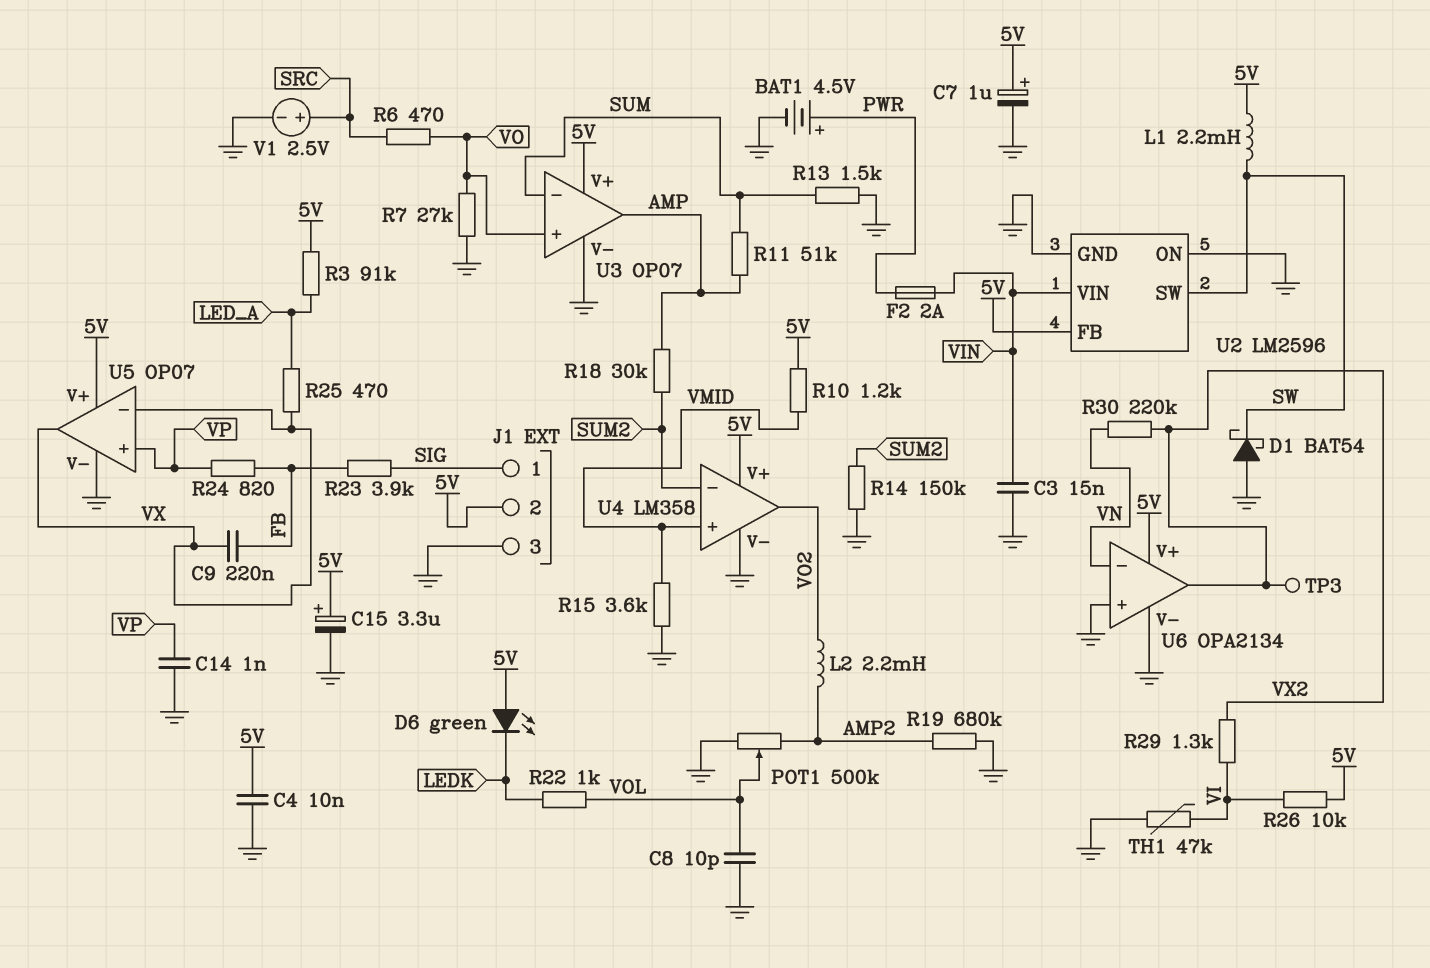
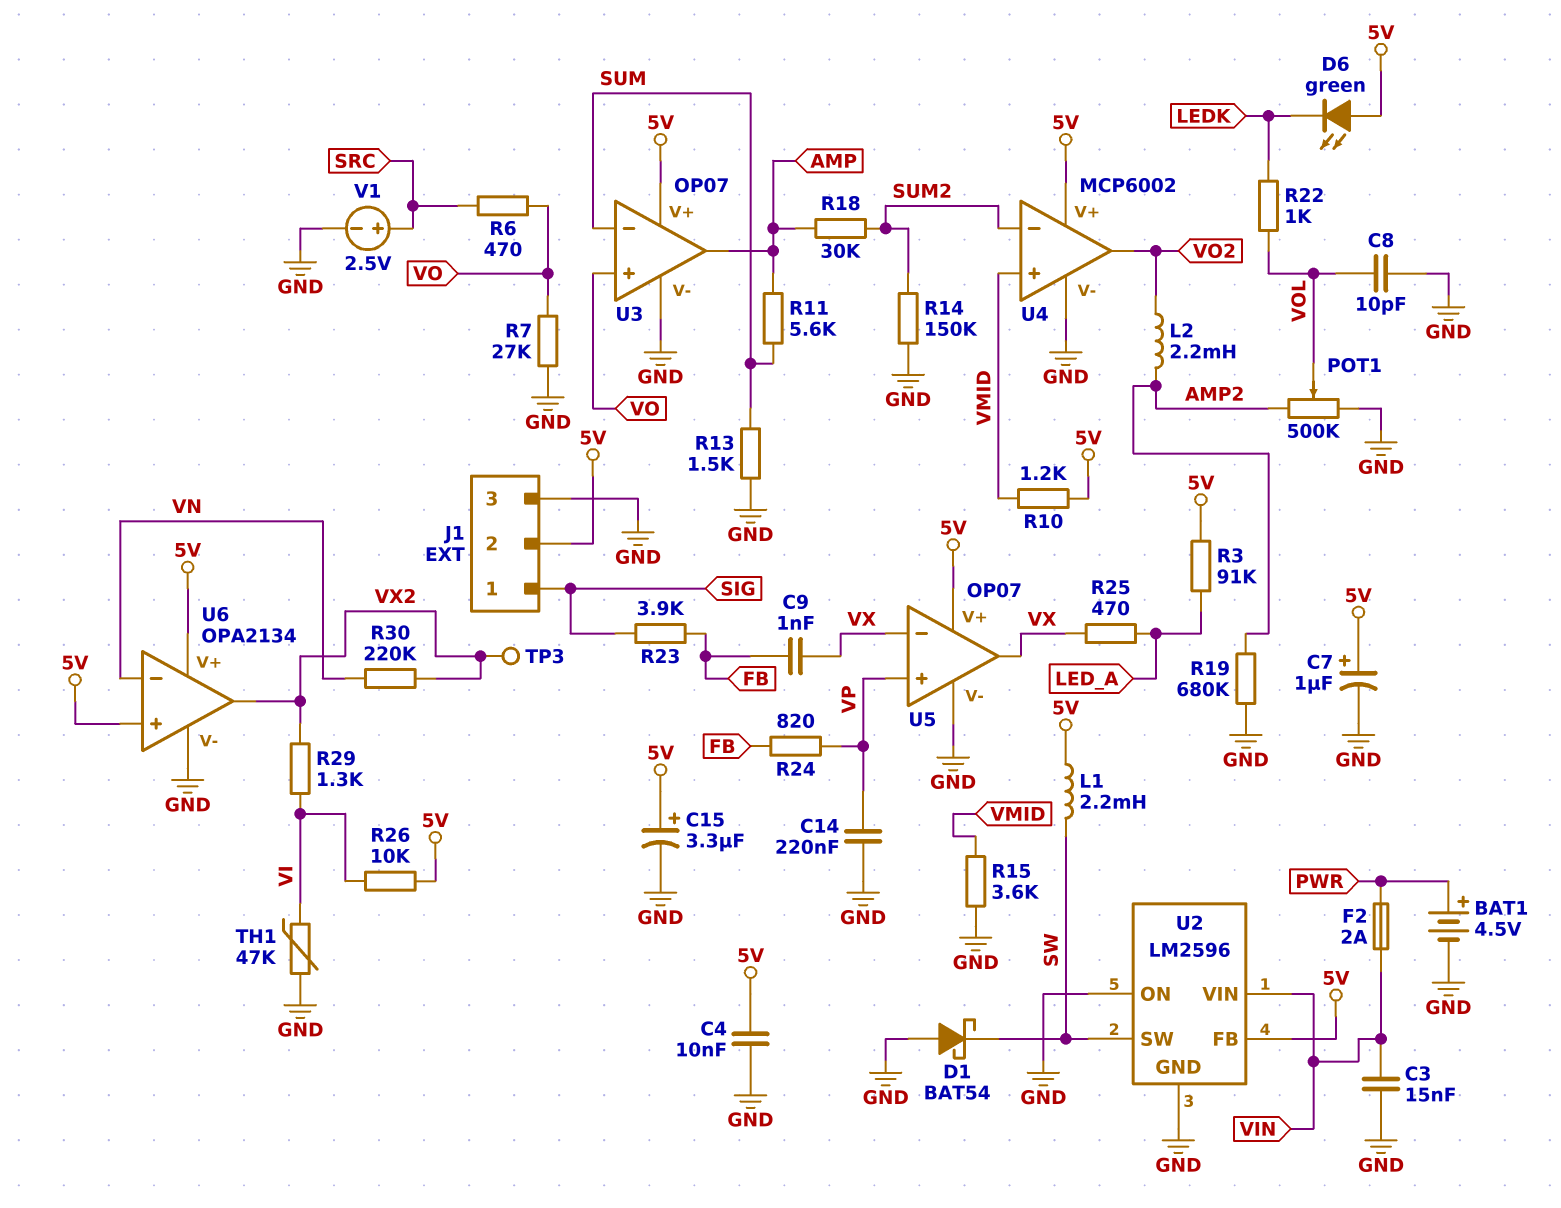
C9: 220nF (FB, VX) -> 1nF (FB, VX)
C14: 1nF (GND, VP) -> 220nF (GND, VP)
R11: 51k (AMP, SUM) -> 5.6k (AMP, SUM)
U4: LM358 -> MCP6002
U6 pin in+: GND -> 5V

